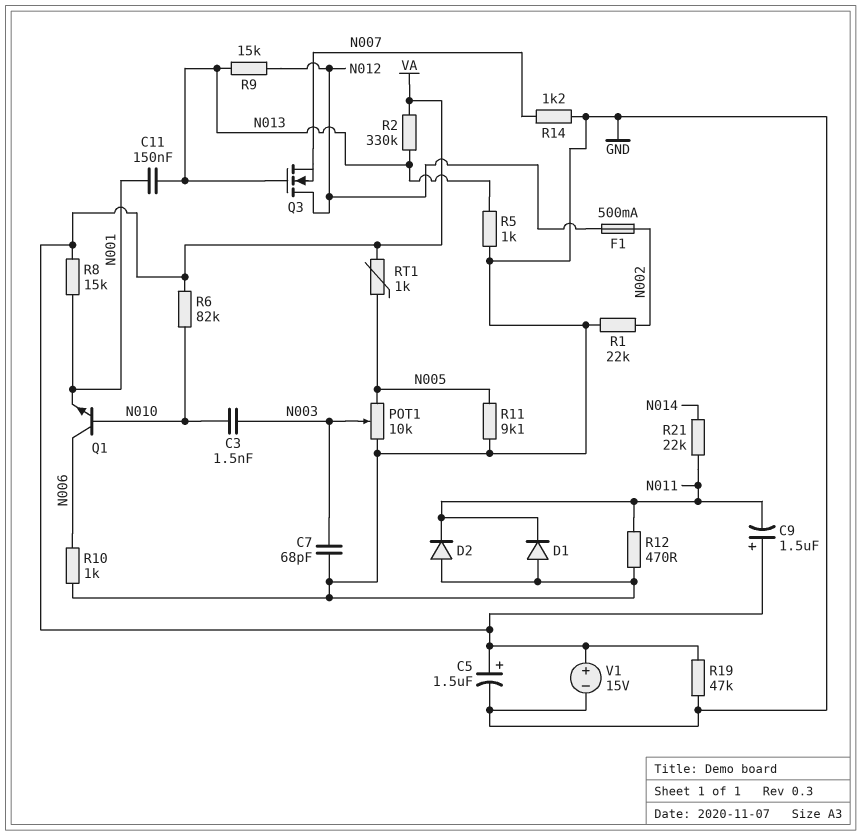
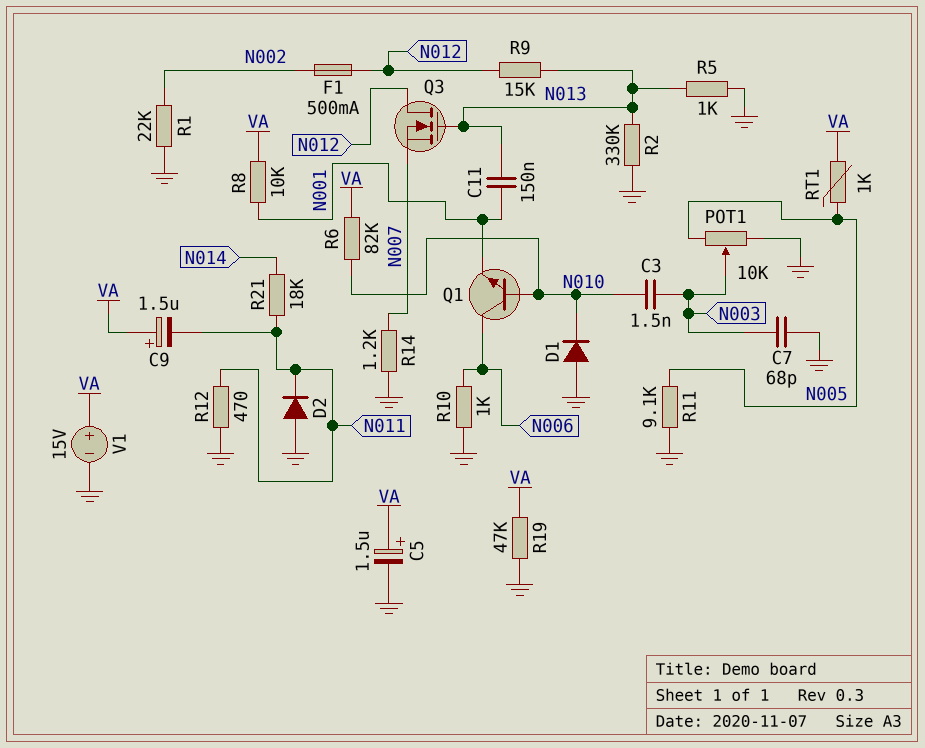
D1: diode (A GND, K N011) -> diode (A GND, K N010)
R2: 330k (N013, VA) -> 330k (GND, N013)
R8: 15k (N001, VA) -> 10k (N001, VA)
R21: 22k (N011, N014) -> 18k (N011, N014)

